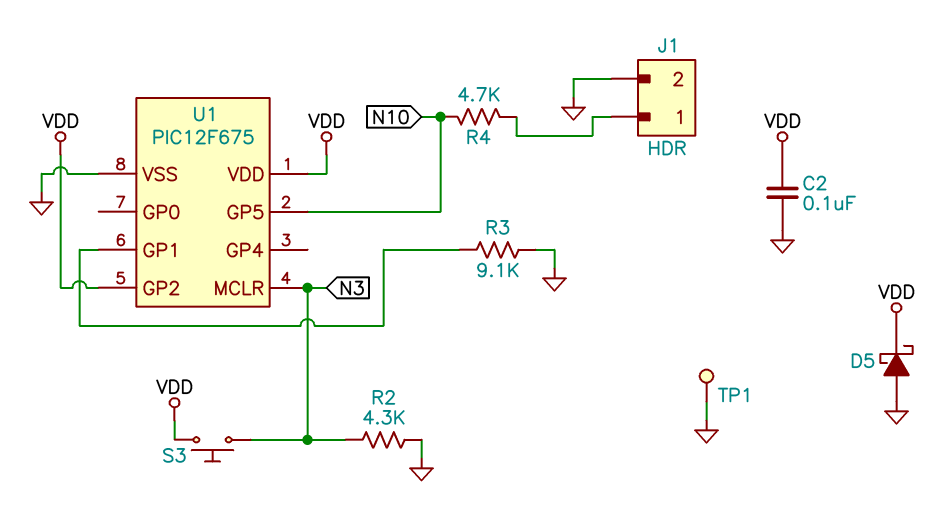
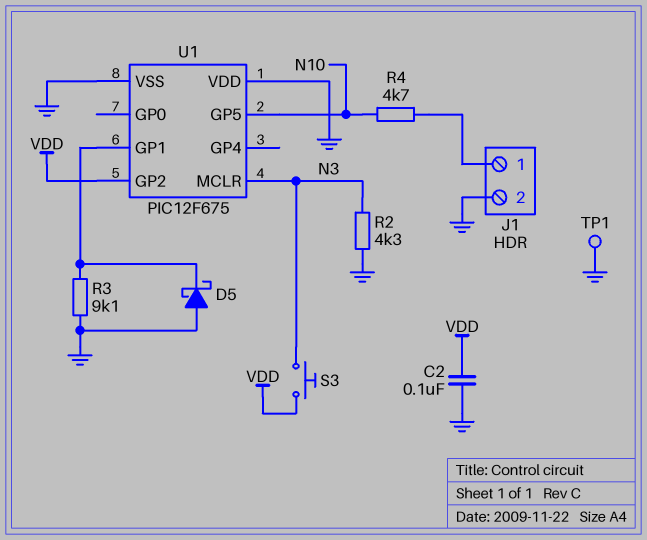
D5: schottky (A GND, K VDD) -> schottky (A GND, K U1/GP1)
U1 pin VDD: VDD -> GND

